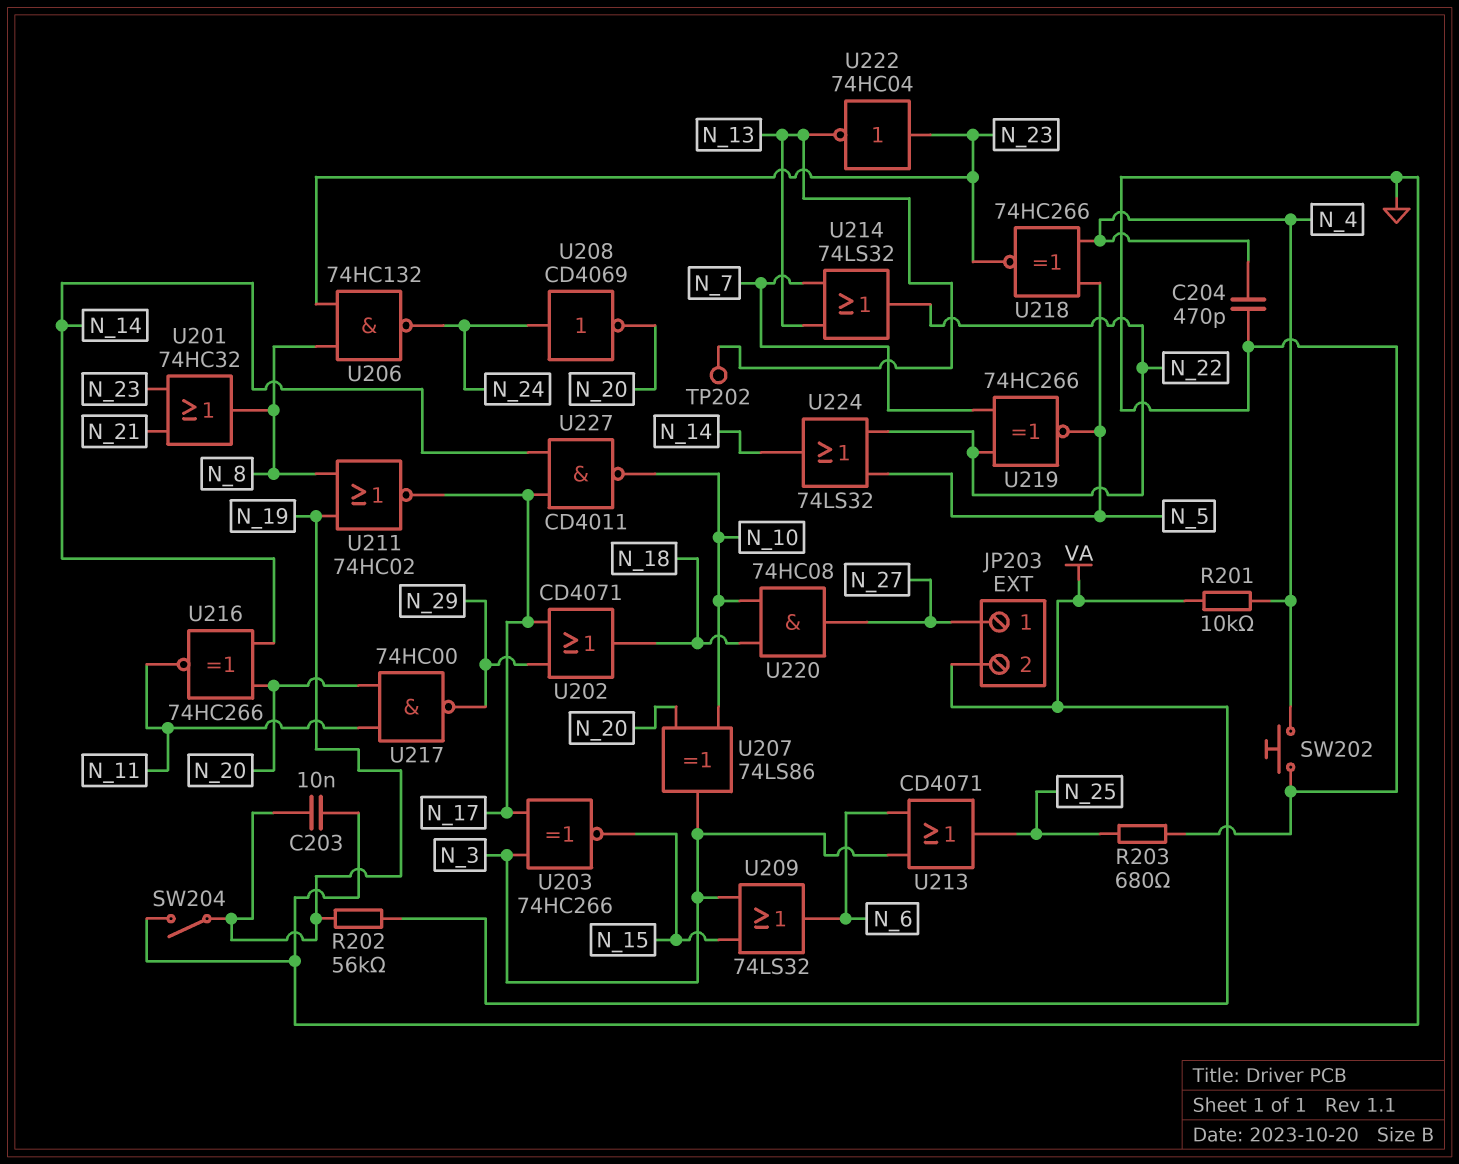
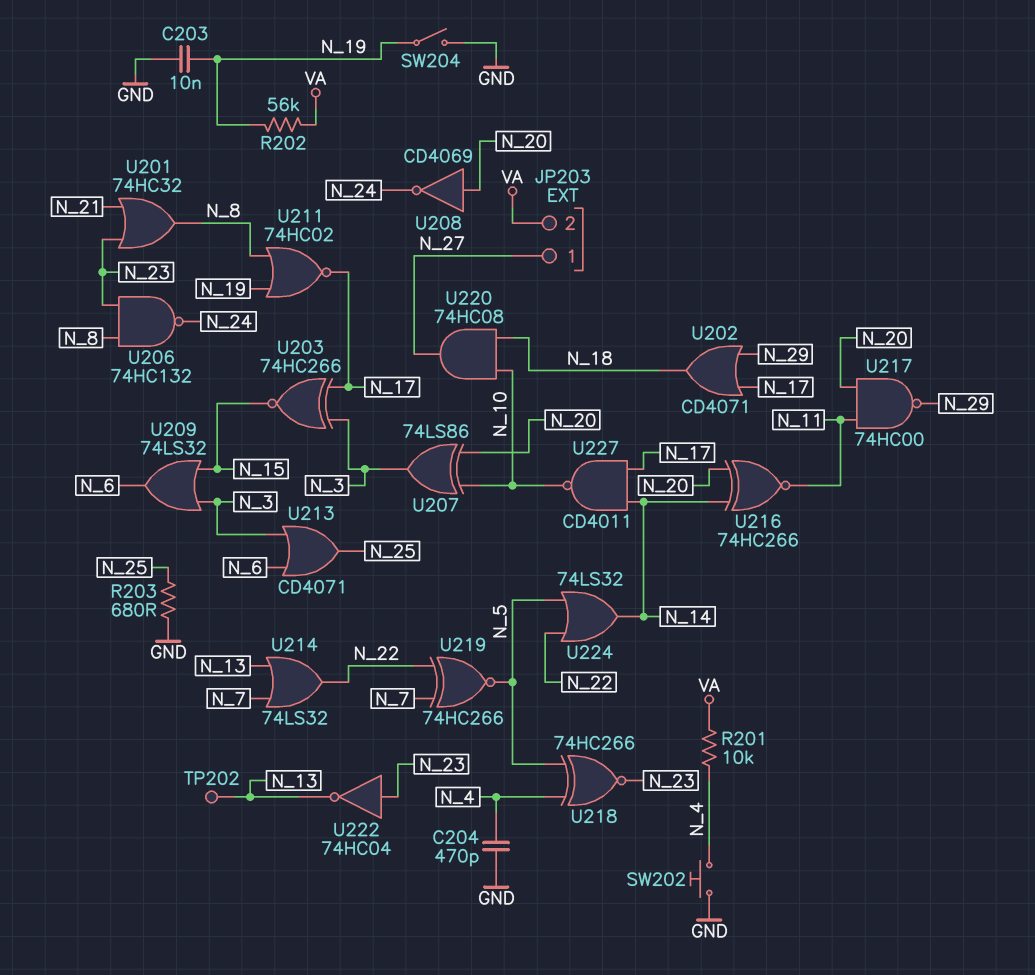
U208: NOT CD4069 (in N_24, out N_20) -> NOT CD4069 (in N_20, out N_24)

